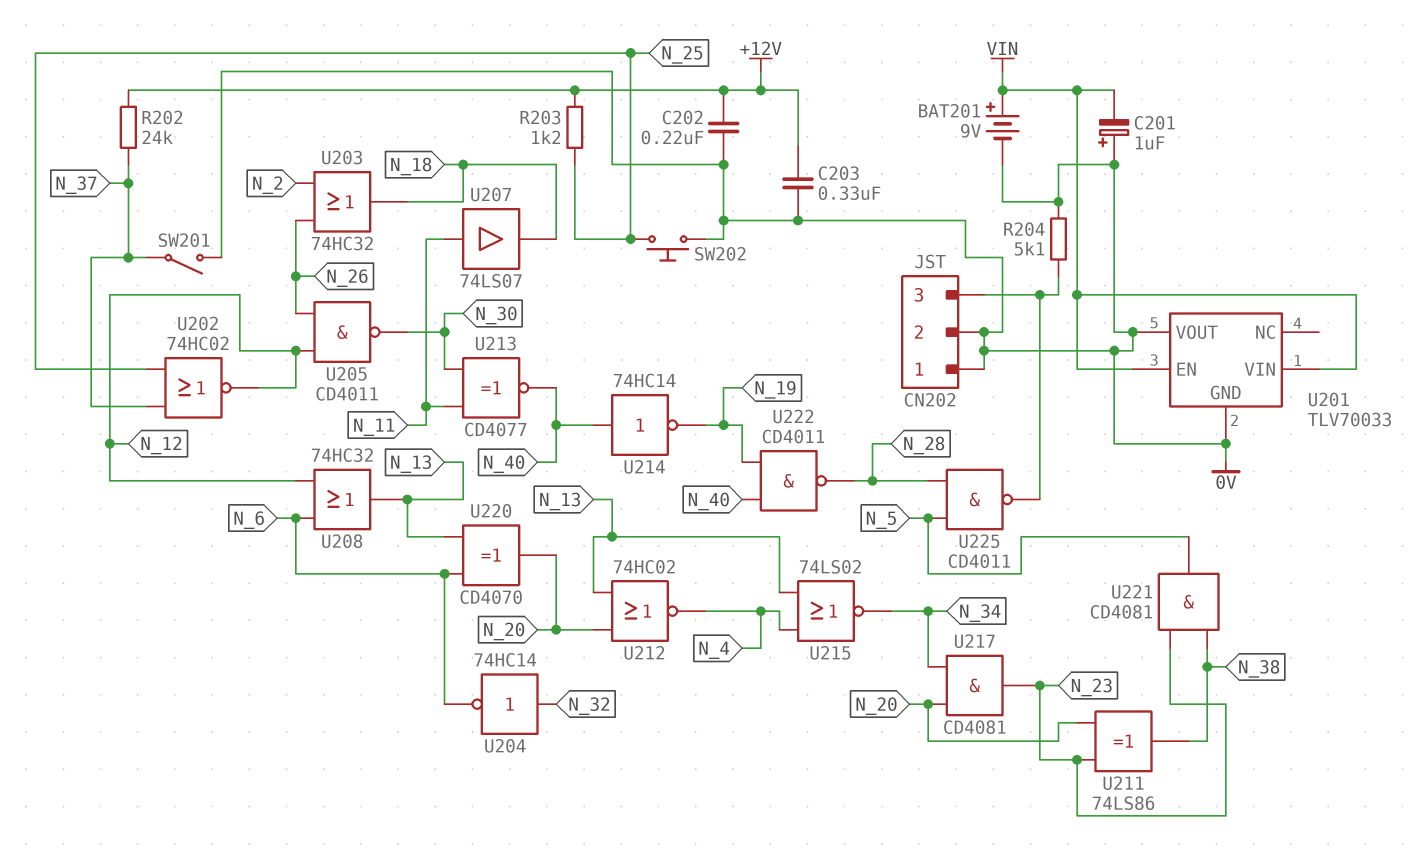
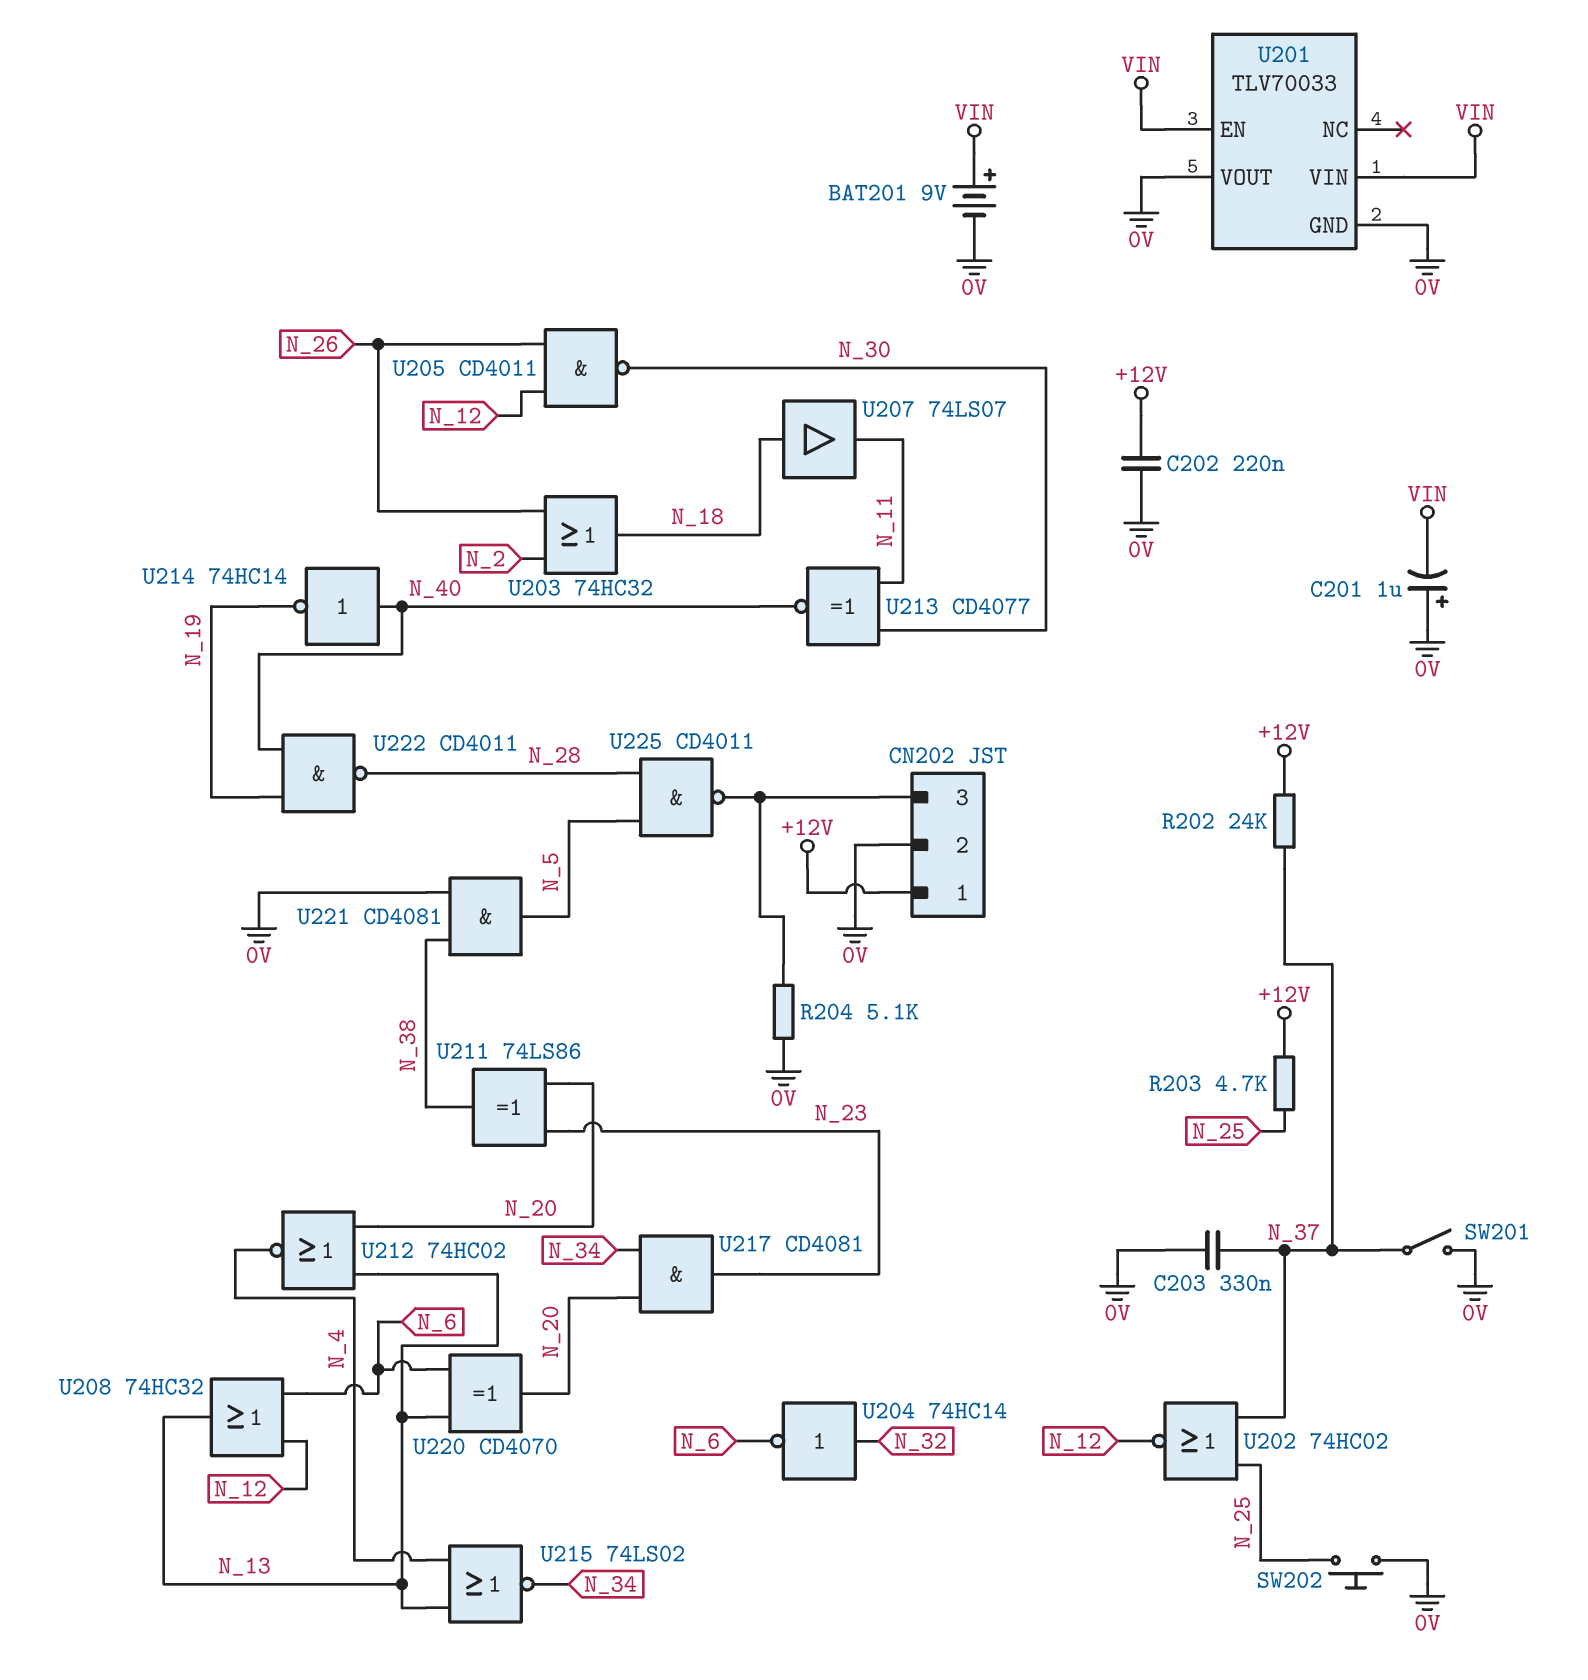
C203: 330nF (+12V, 0V) -> 330nF (0V, N_37)
CN202 pin 1: 0V -> +12V
R203: 1.2k (+12V, N_25) -> 4.7k (+12V, N_25)
U207: buffer 74LS07 (in N_11, out N_18) -> buffer 74LS07 (in N_18, out N_11)
U221: AND CD4081 (in N_23, in N_38, out N_5) -> AND CD4081 (in 0V, in N_38, out N_5)

